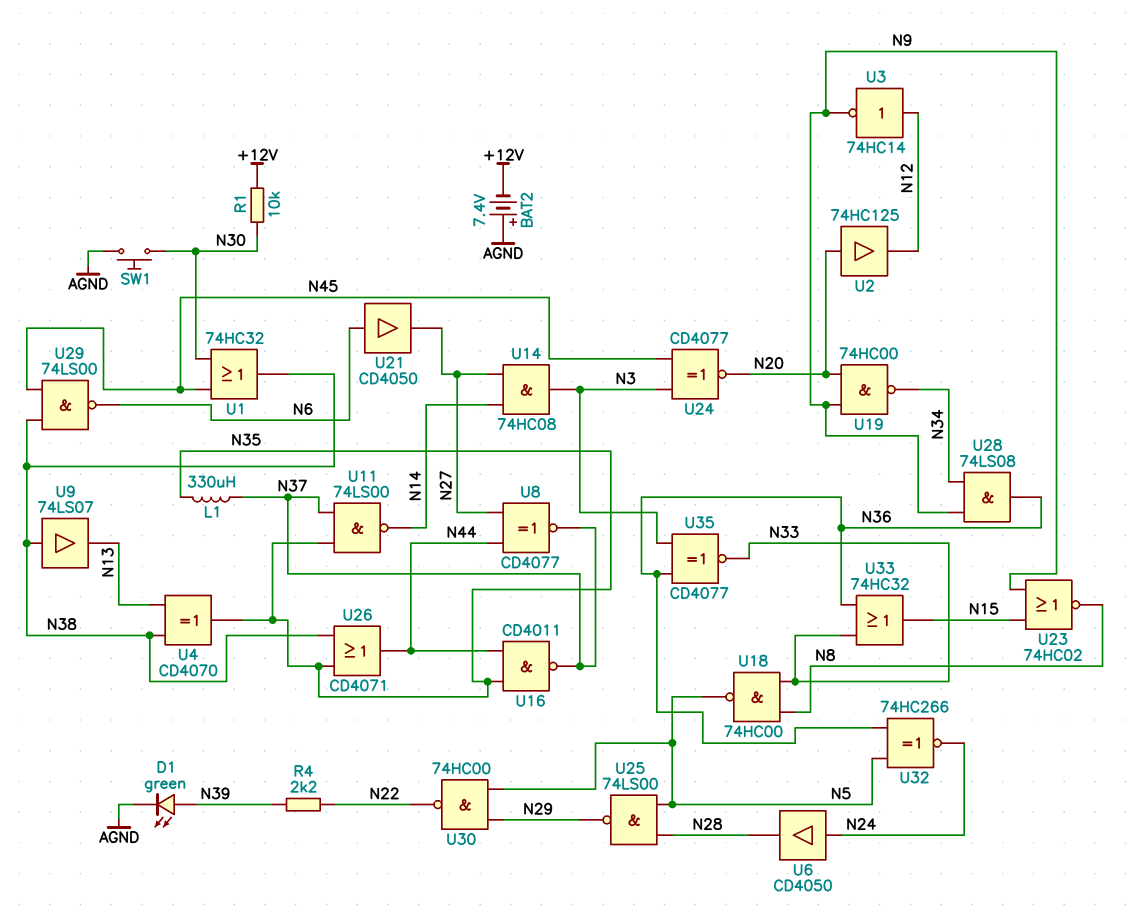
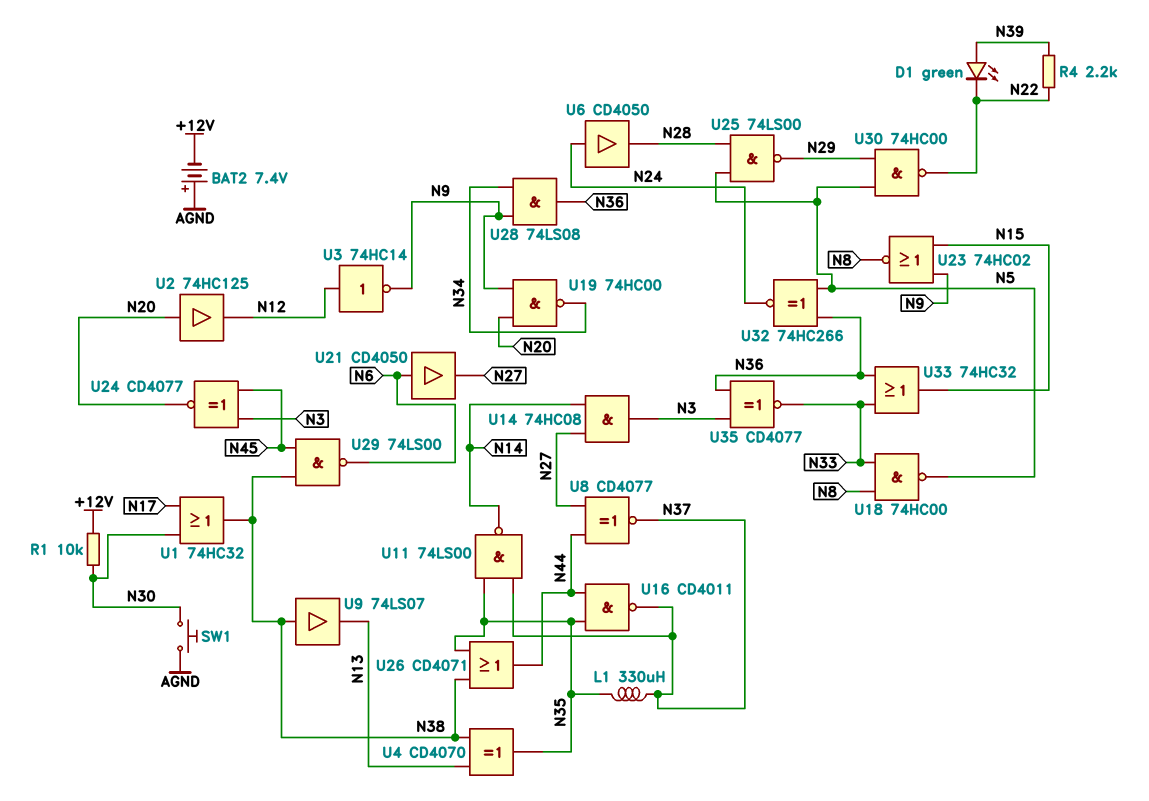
D1: LED green (A N39, K AGND) -> LED green (A N39, K N22)
U1: OR 74HC32 (in N30, in N45, out N38) -> OR 74HC32 (in N17, in N30, out N38)

